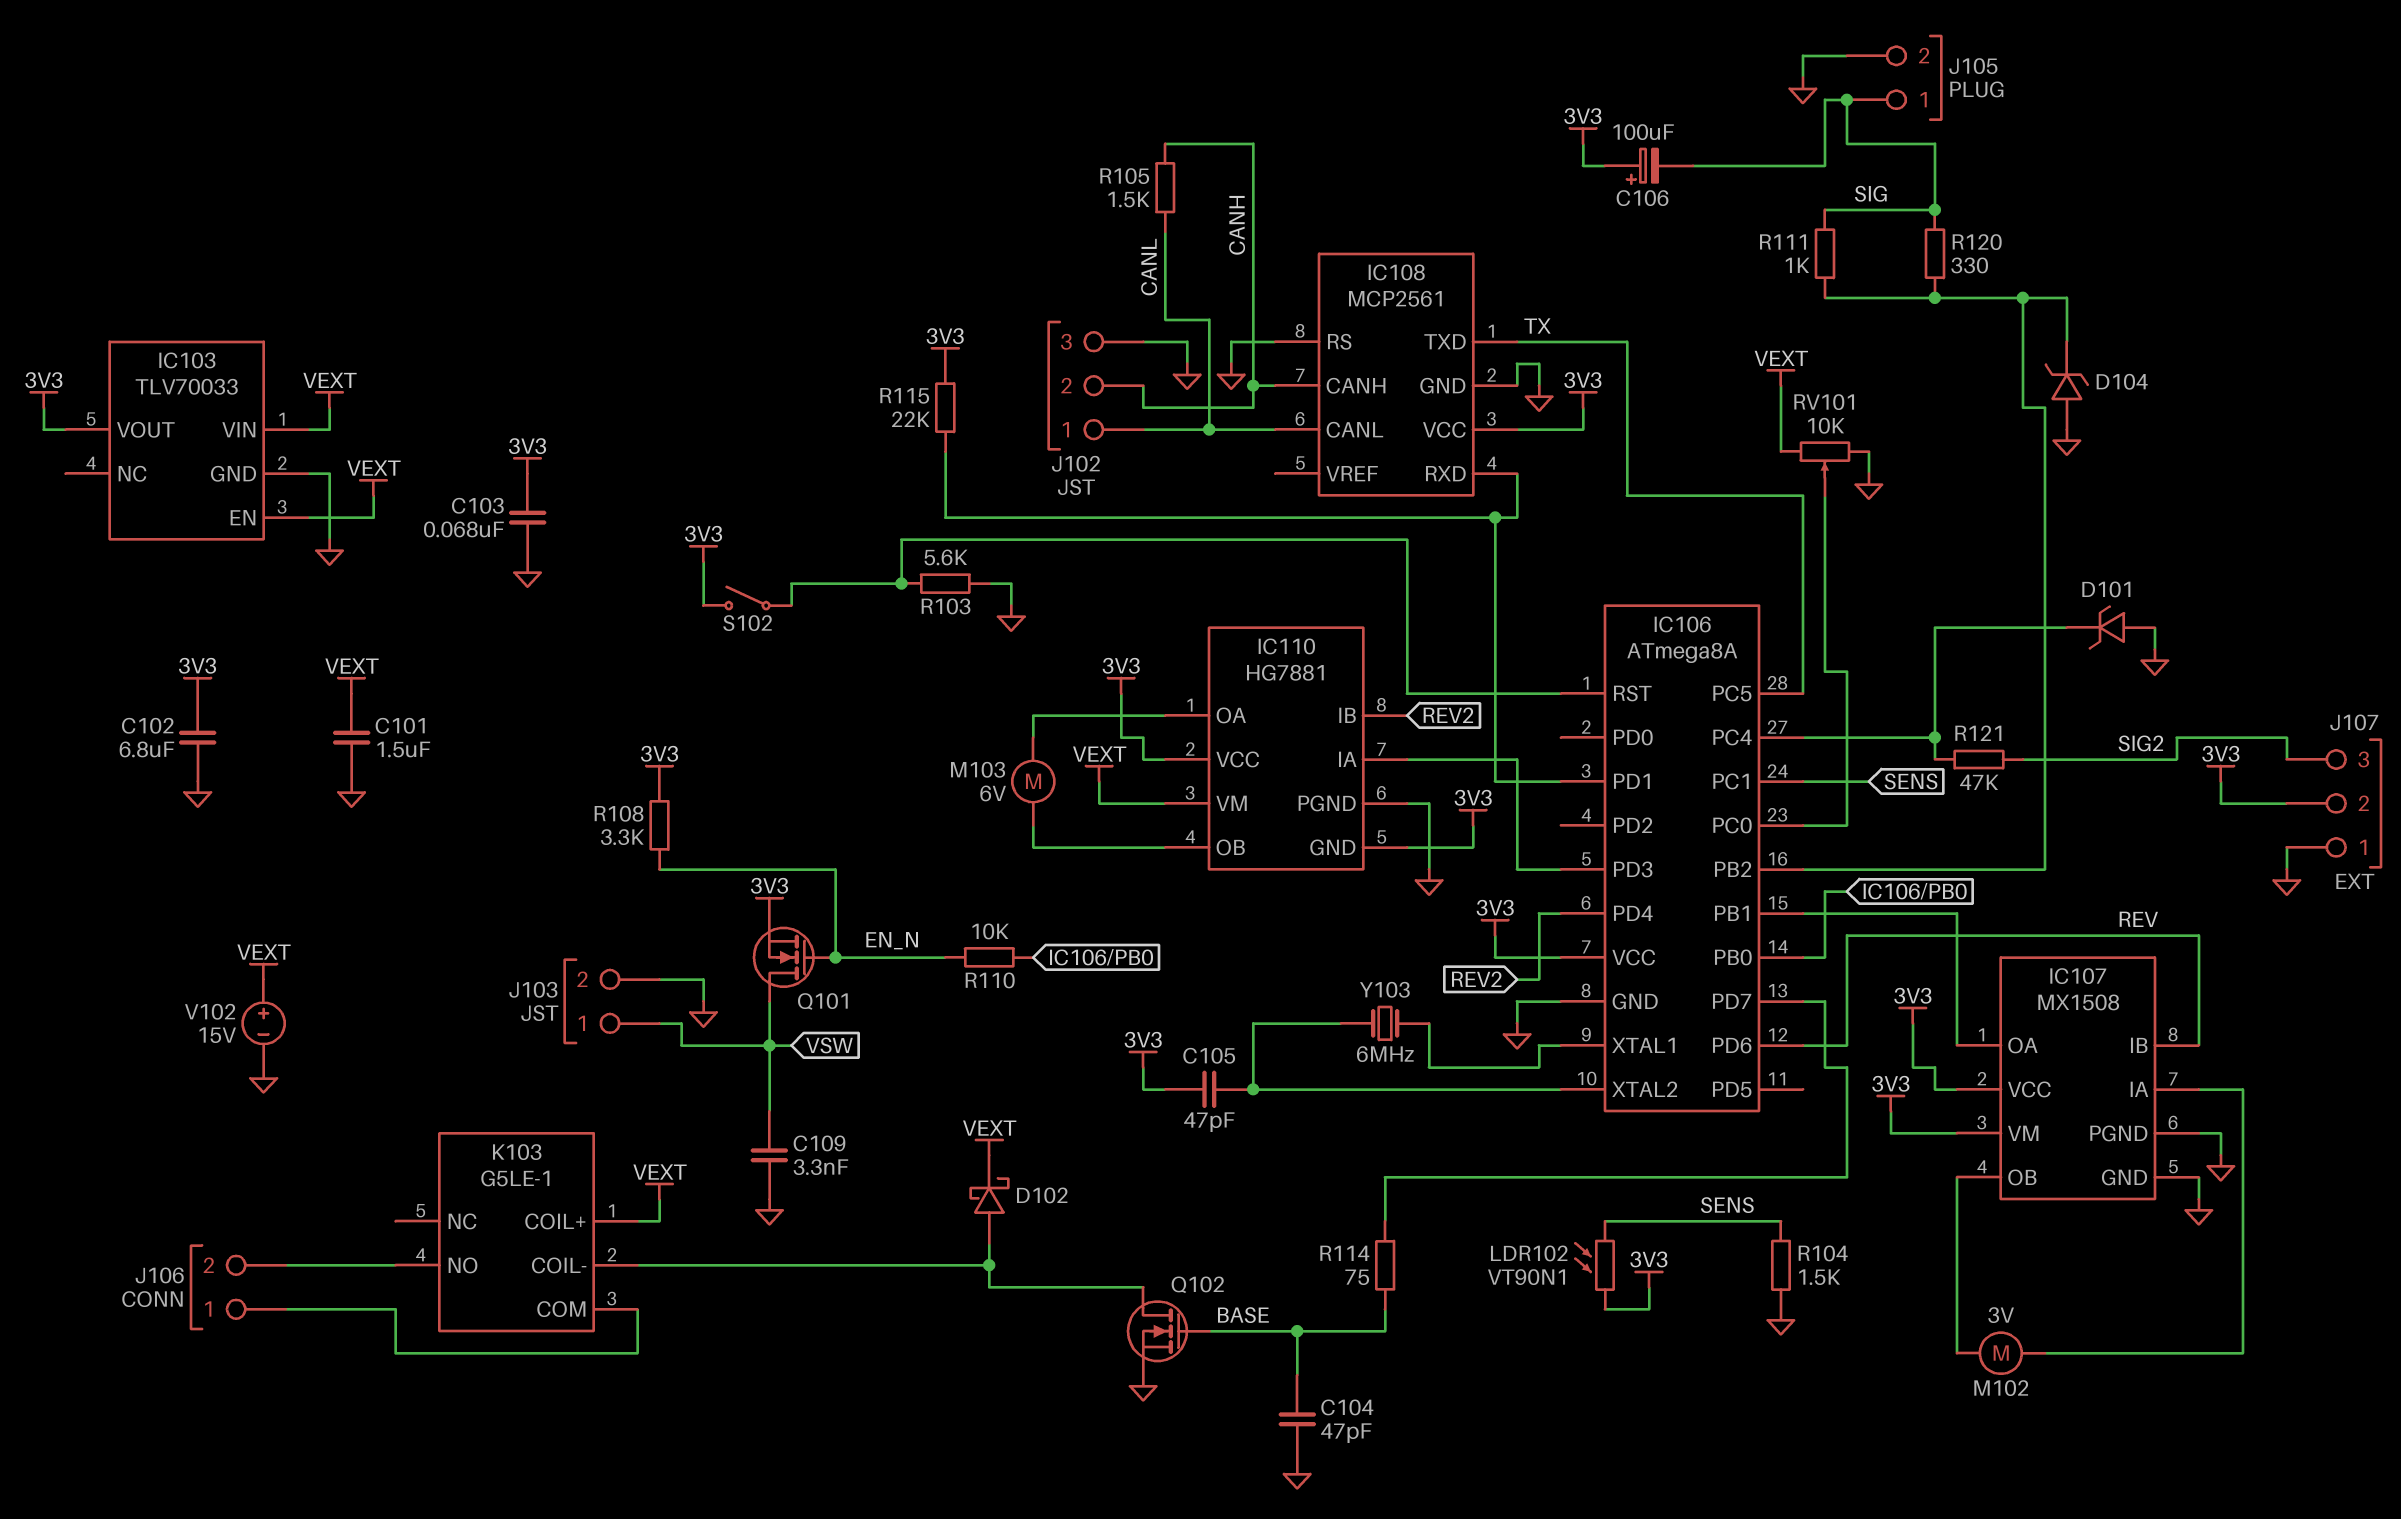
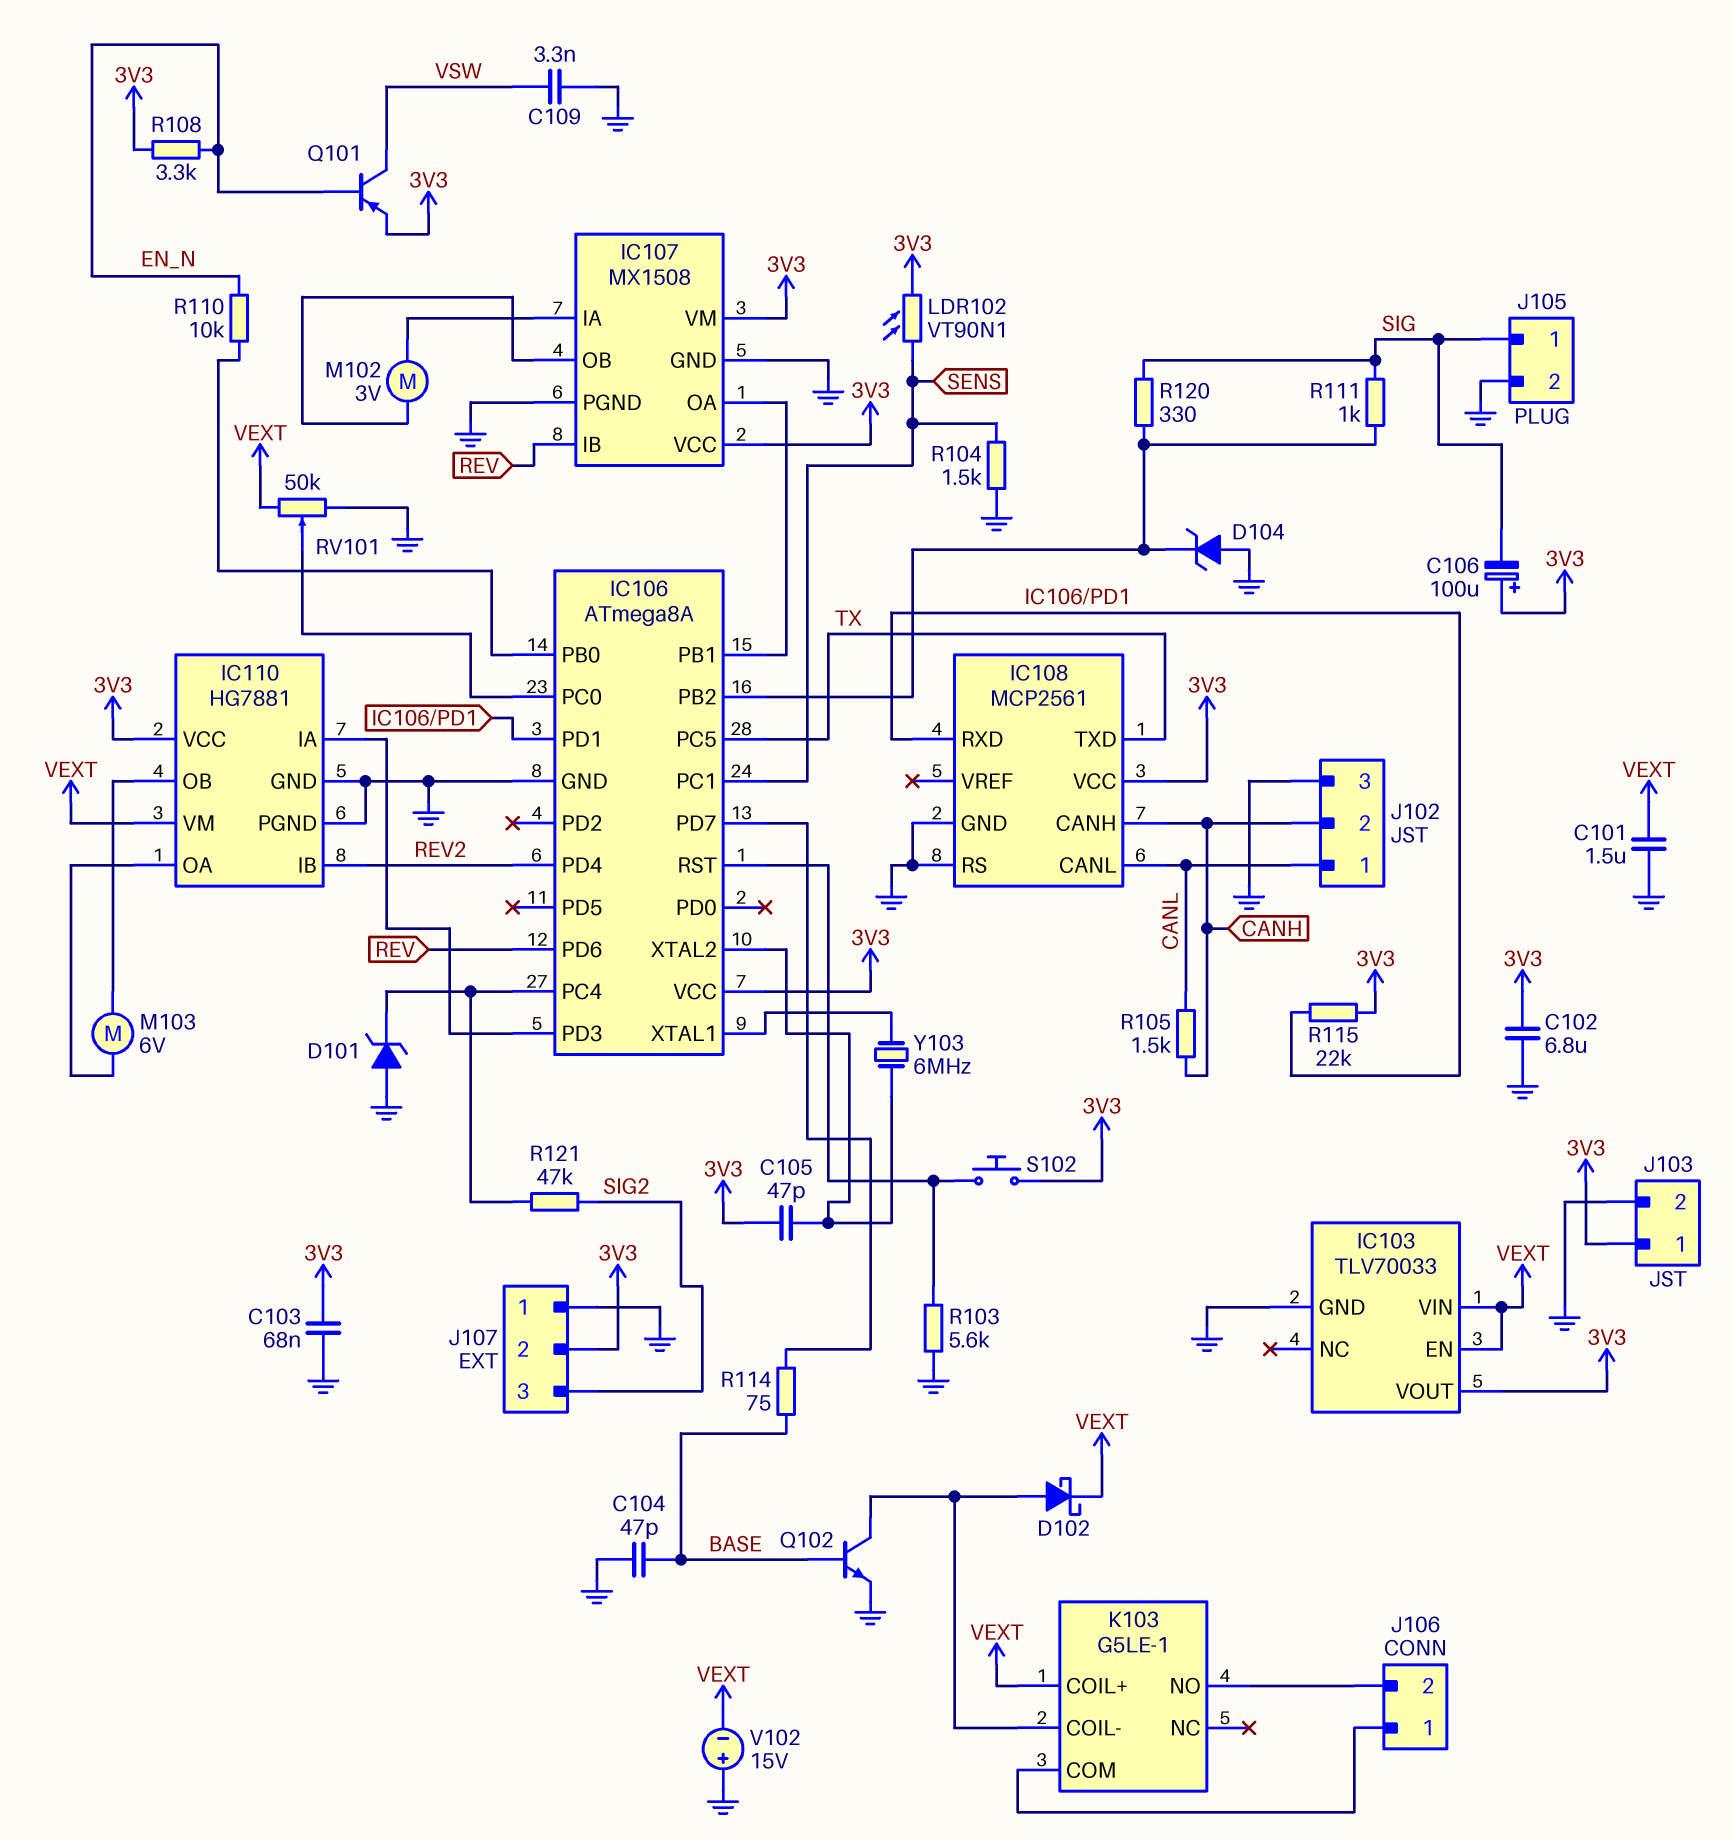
IC110 pin GND: 3V3 -> GND
J103 pin 1: VSW -> 3V3
Q101: NMOS (G EN_N, D VSW, S 3V3) -> PNP (B EN_N, C VSW, E 3V3)
Q102: NMOS (G BASE, D K103/COIL-, S GND) -> NPN (B BASE, C K103/COIL-, E GND)
RV101: 10k (GND, VEXT, wiper IC106/PC0) -> 50k (GND, VEXT, wiper IC106/PC0)
S102: switch (3V3, IC106/RST) -> button (3V3, IC106/RST)
V102: 15V (plus VEXT, minus GND) -> 15V (plus GND, minus VEXT)

